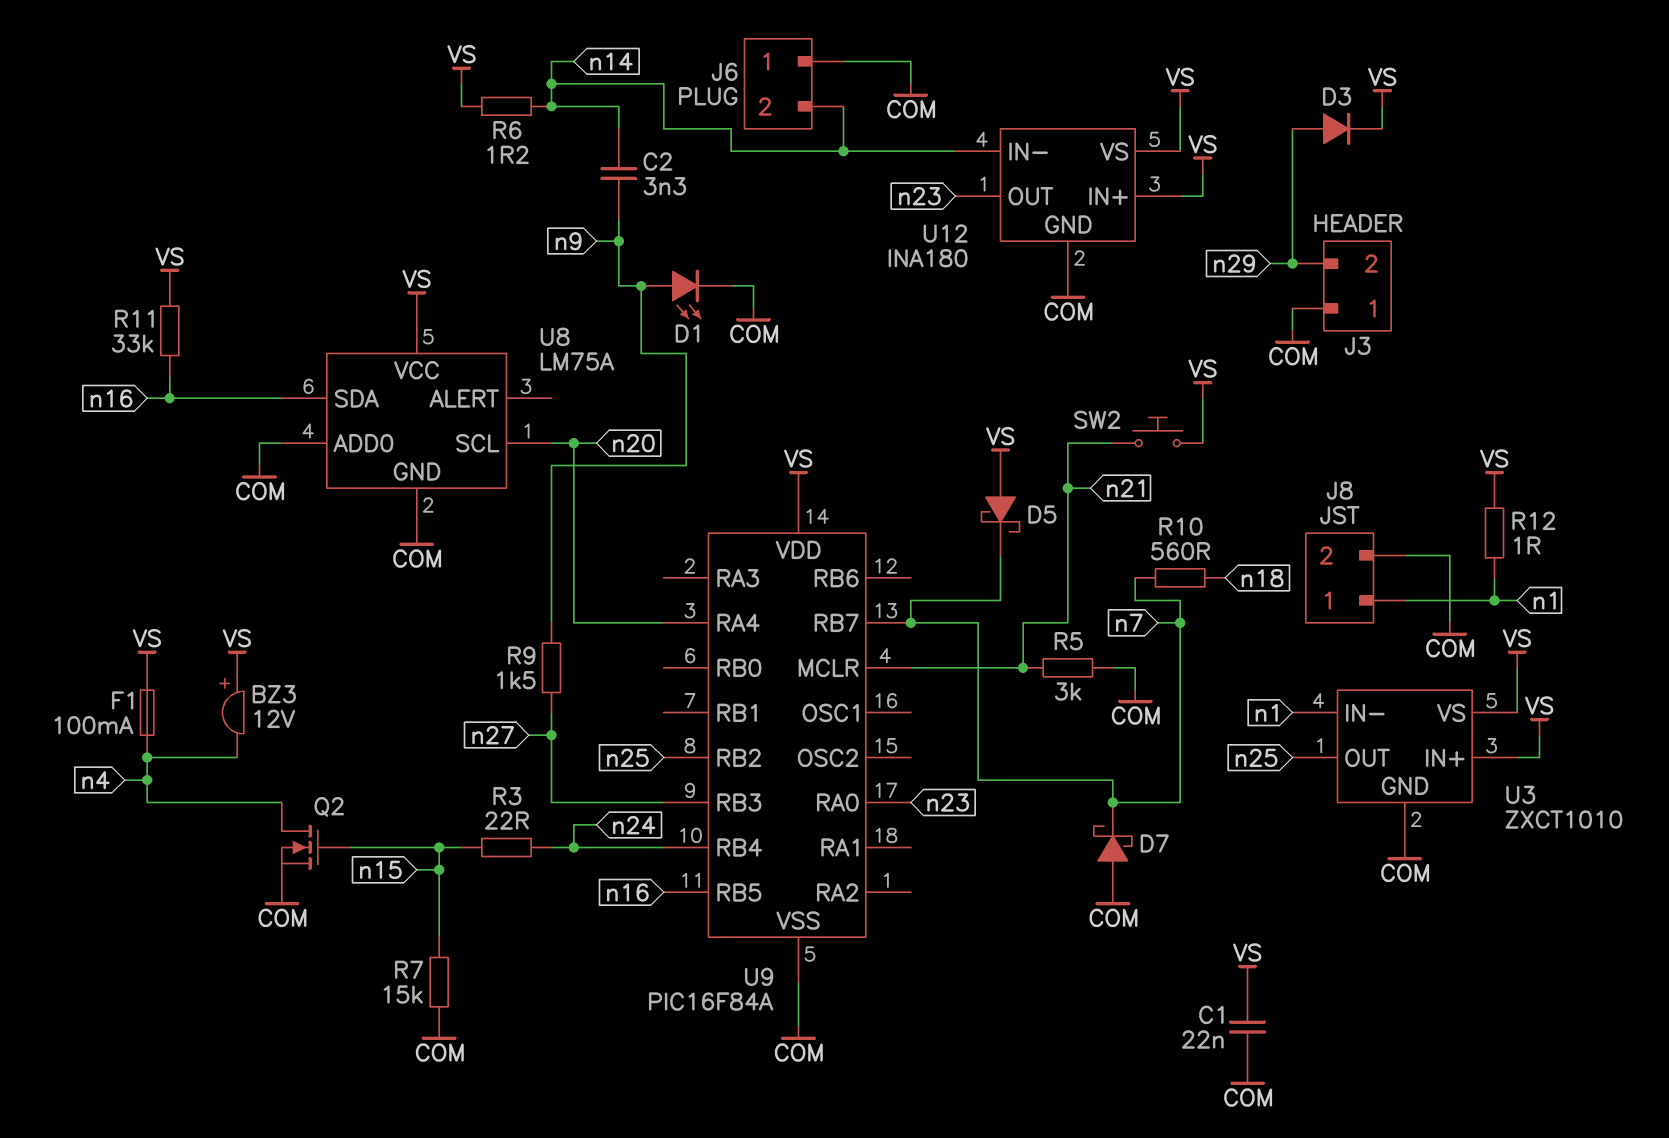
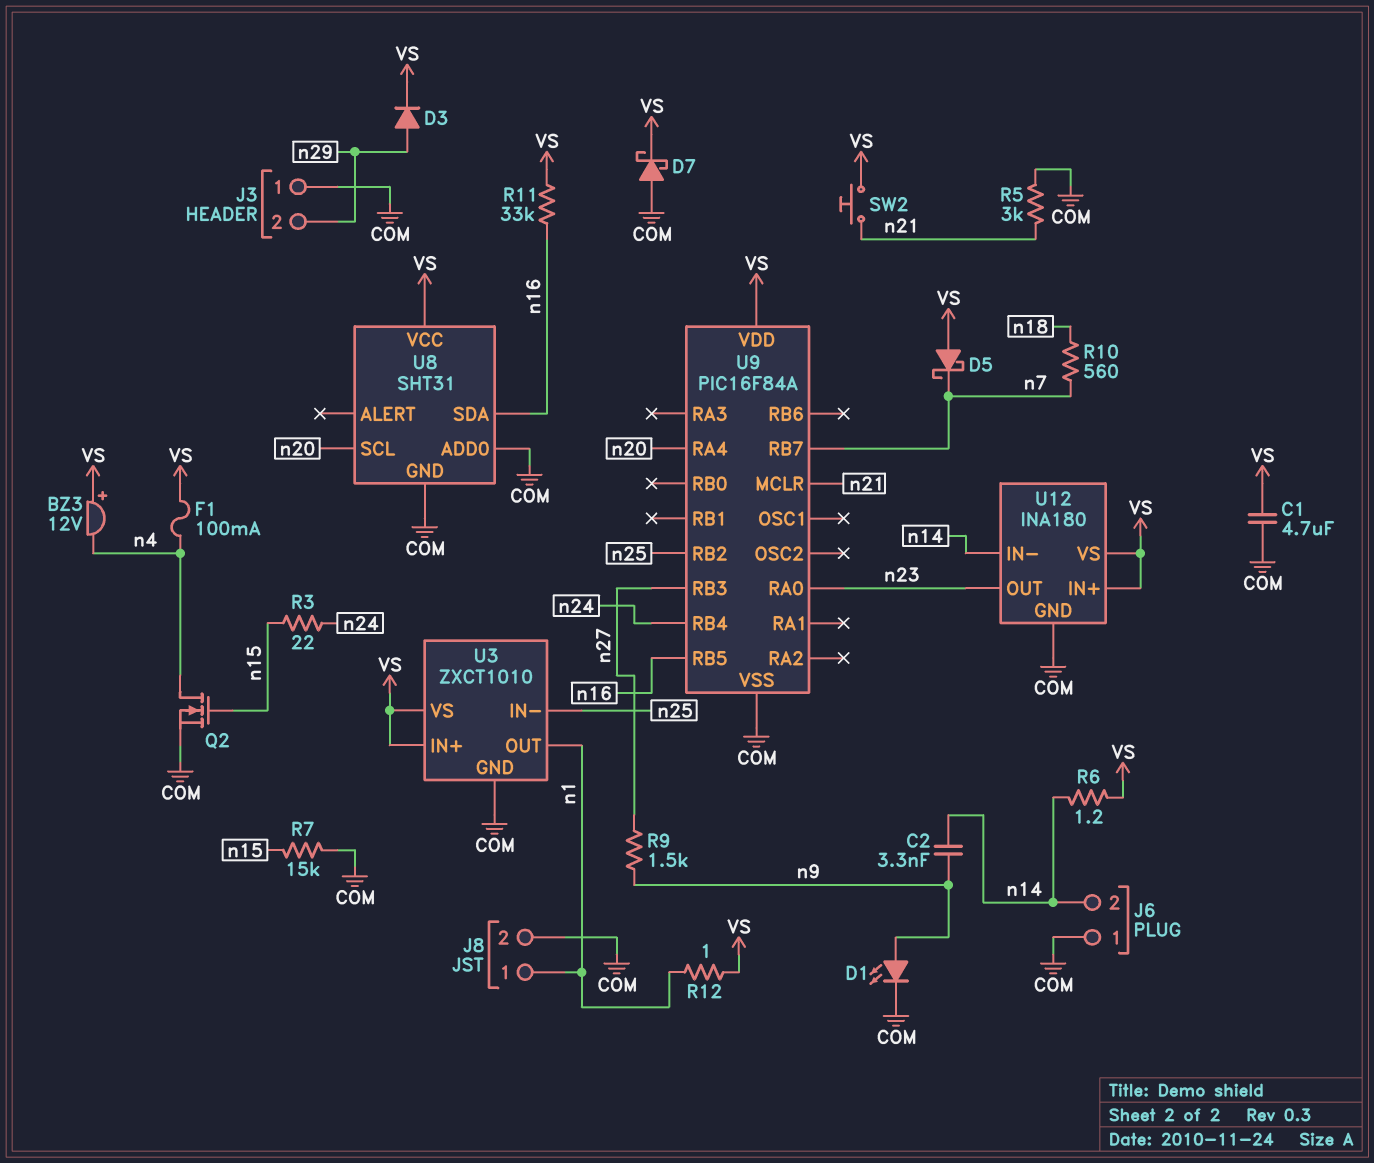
C1: 22nF (COM, VS) -> 4.7uF (COM, VS)
D7: schottky (A COM, K n7) -> schottky (A COM, K VS)
U3 pin IN-: n1 -> n25
U3 pin OUT: n25 -> n1
U8: LM75A -> SHT31

